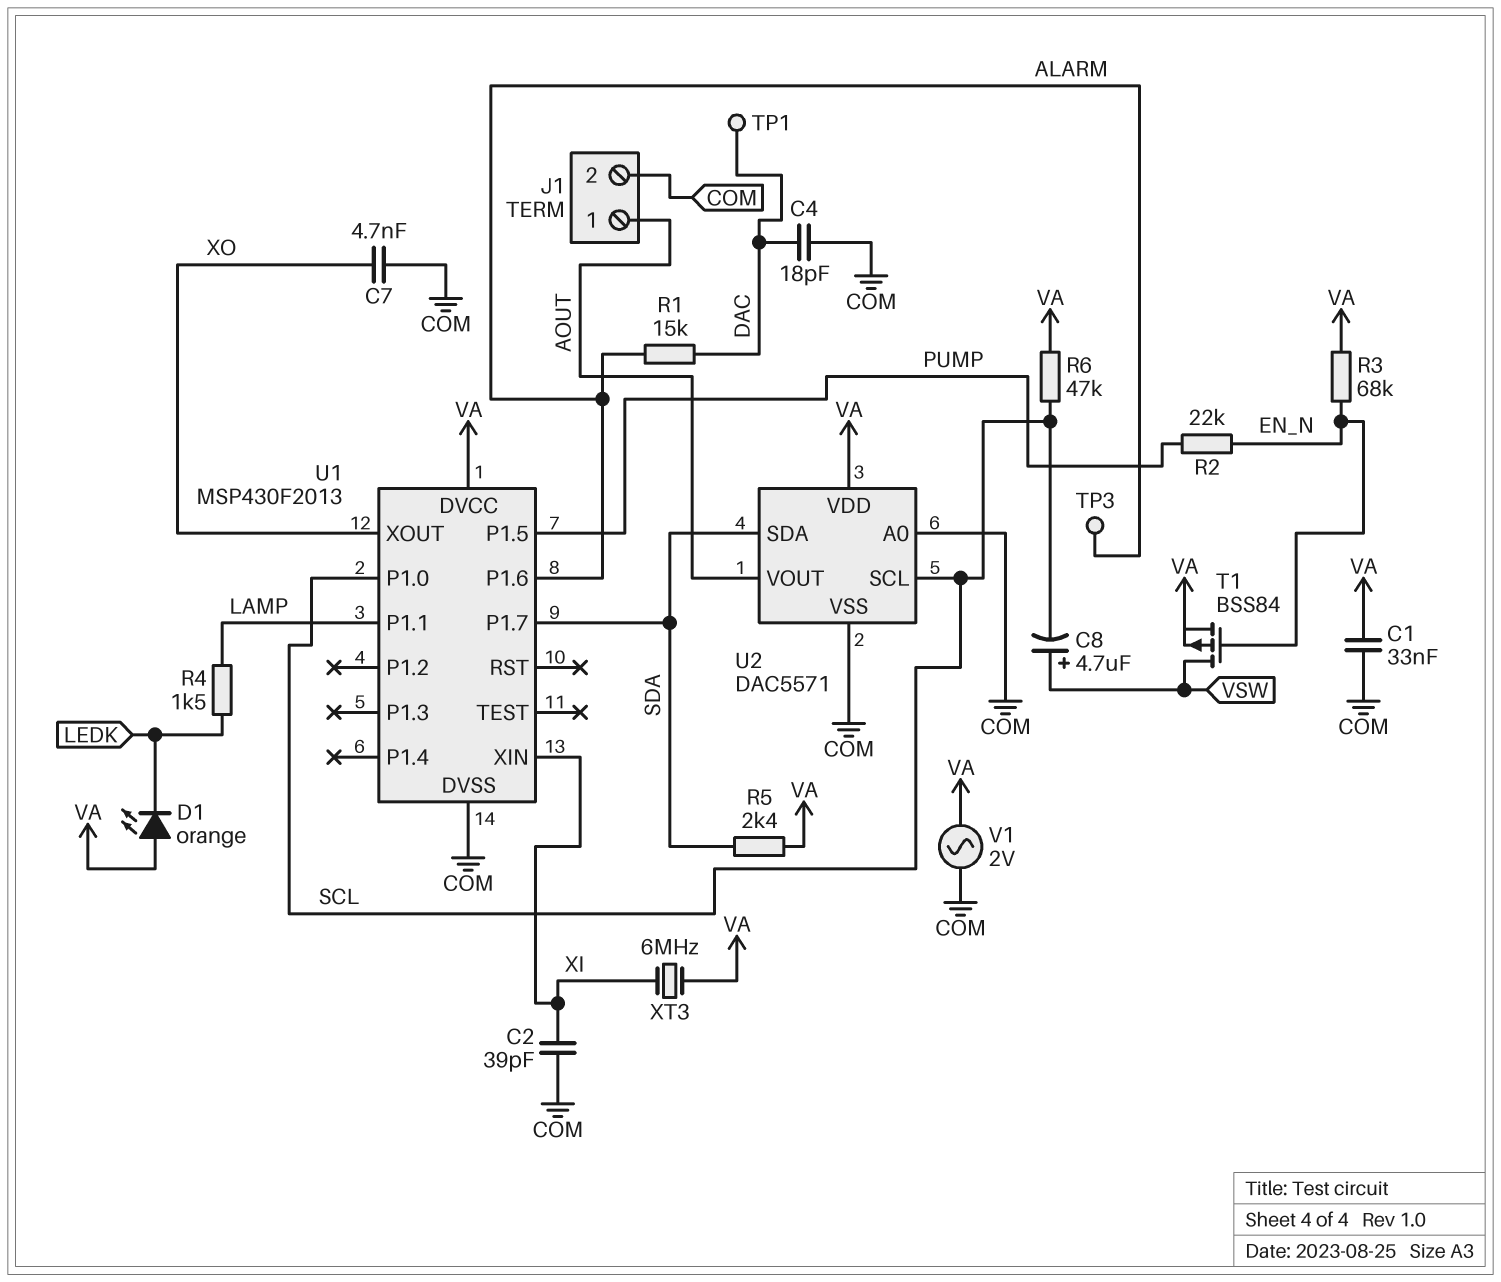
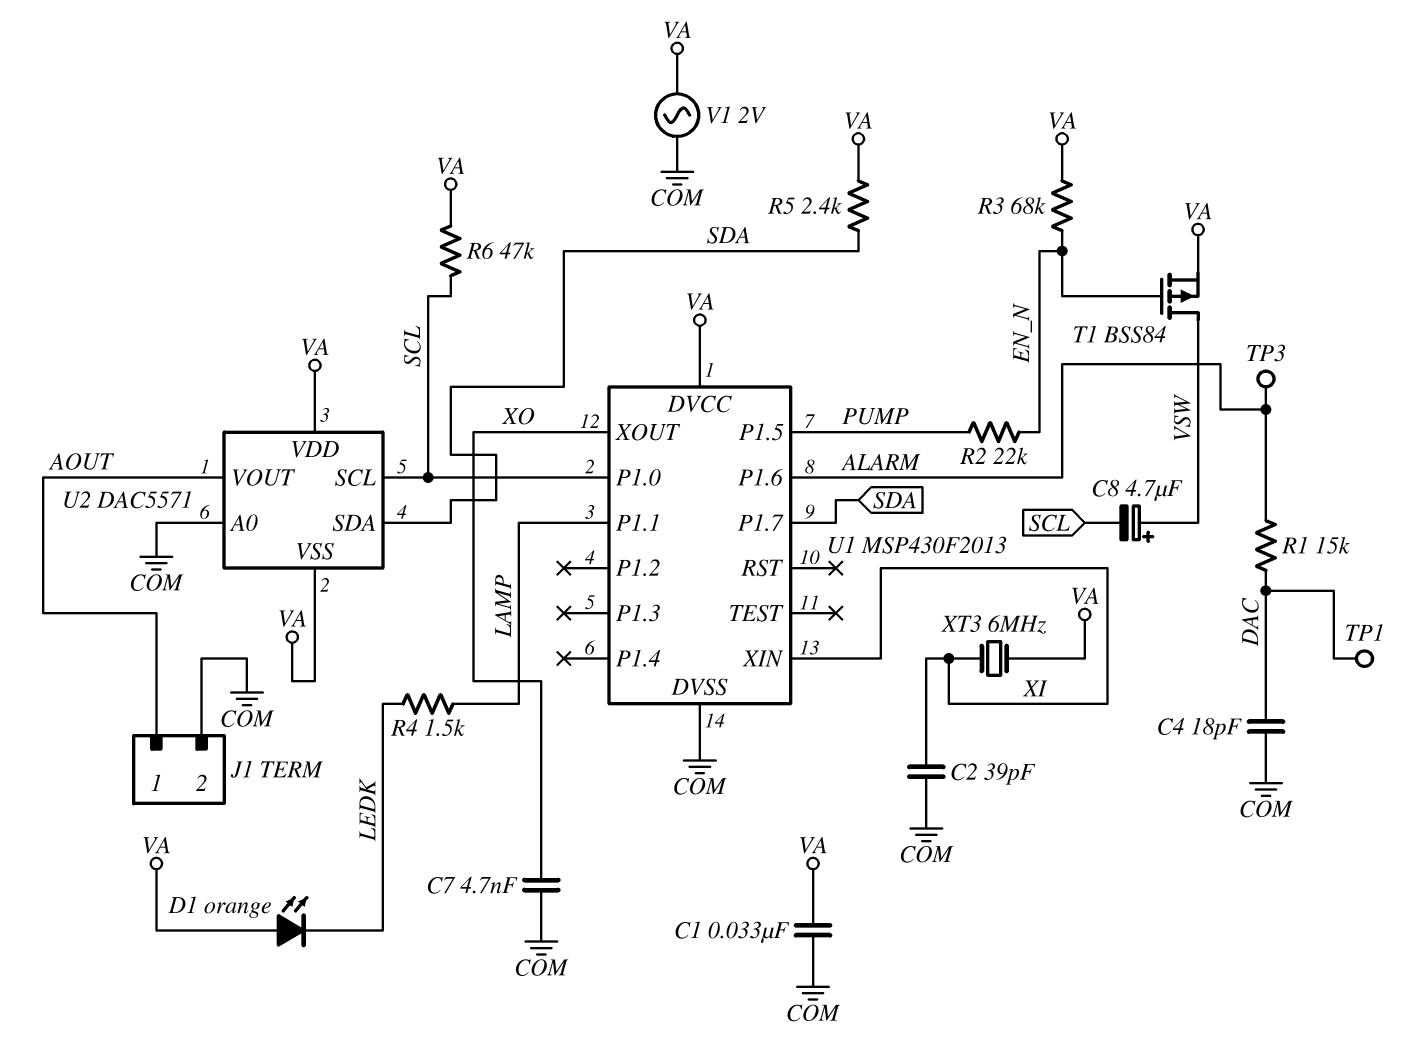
U2 pin VSS: COM -> VA

